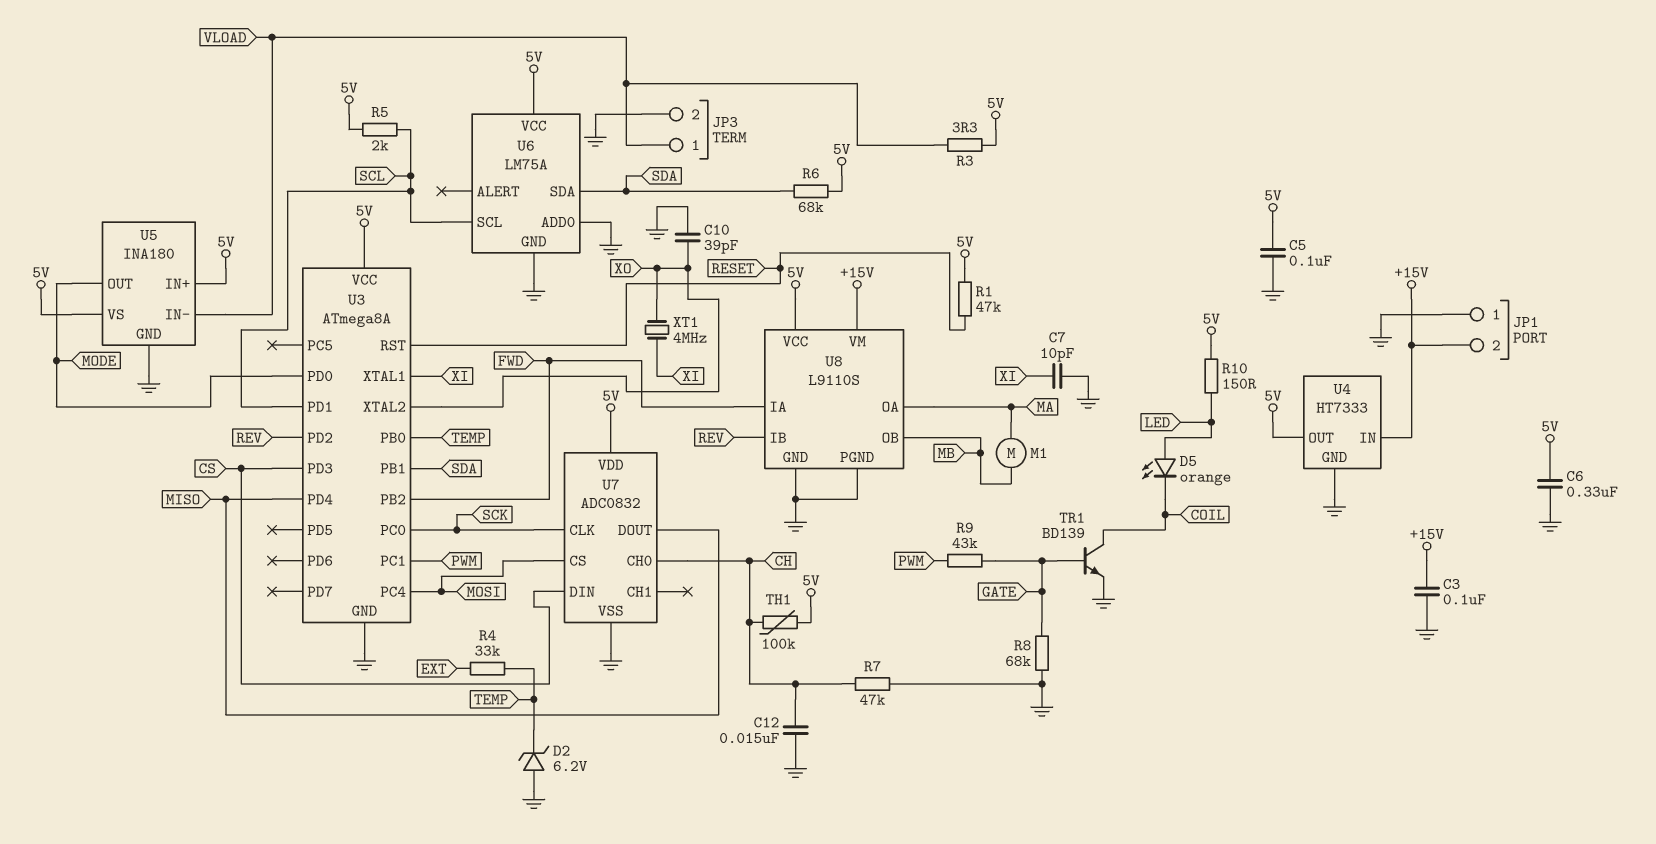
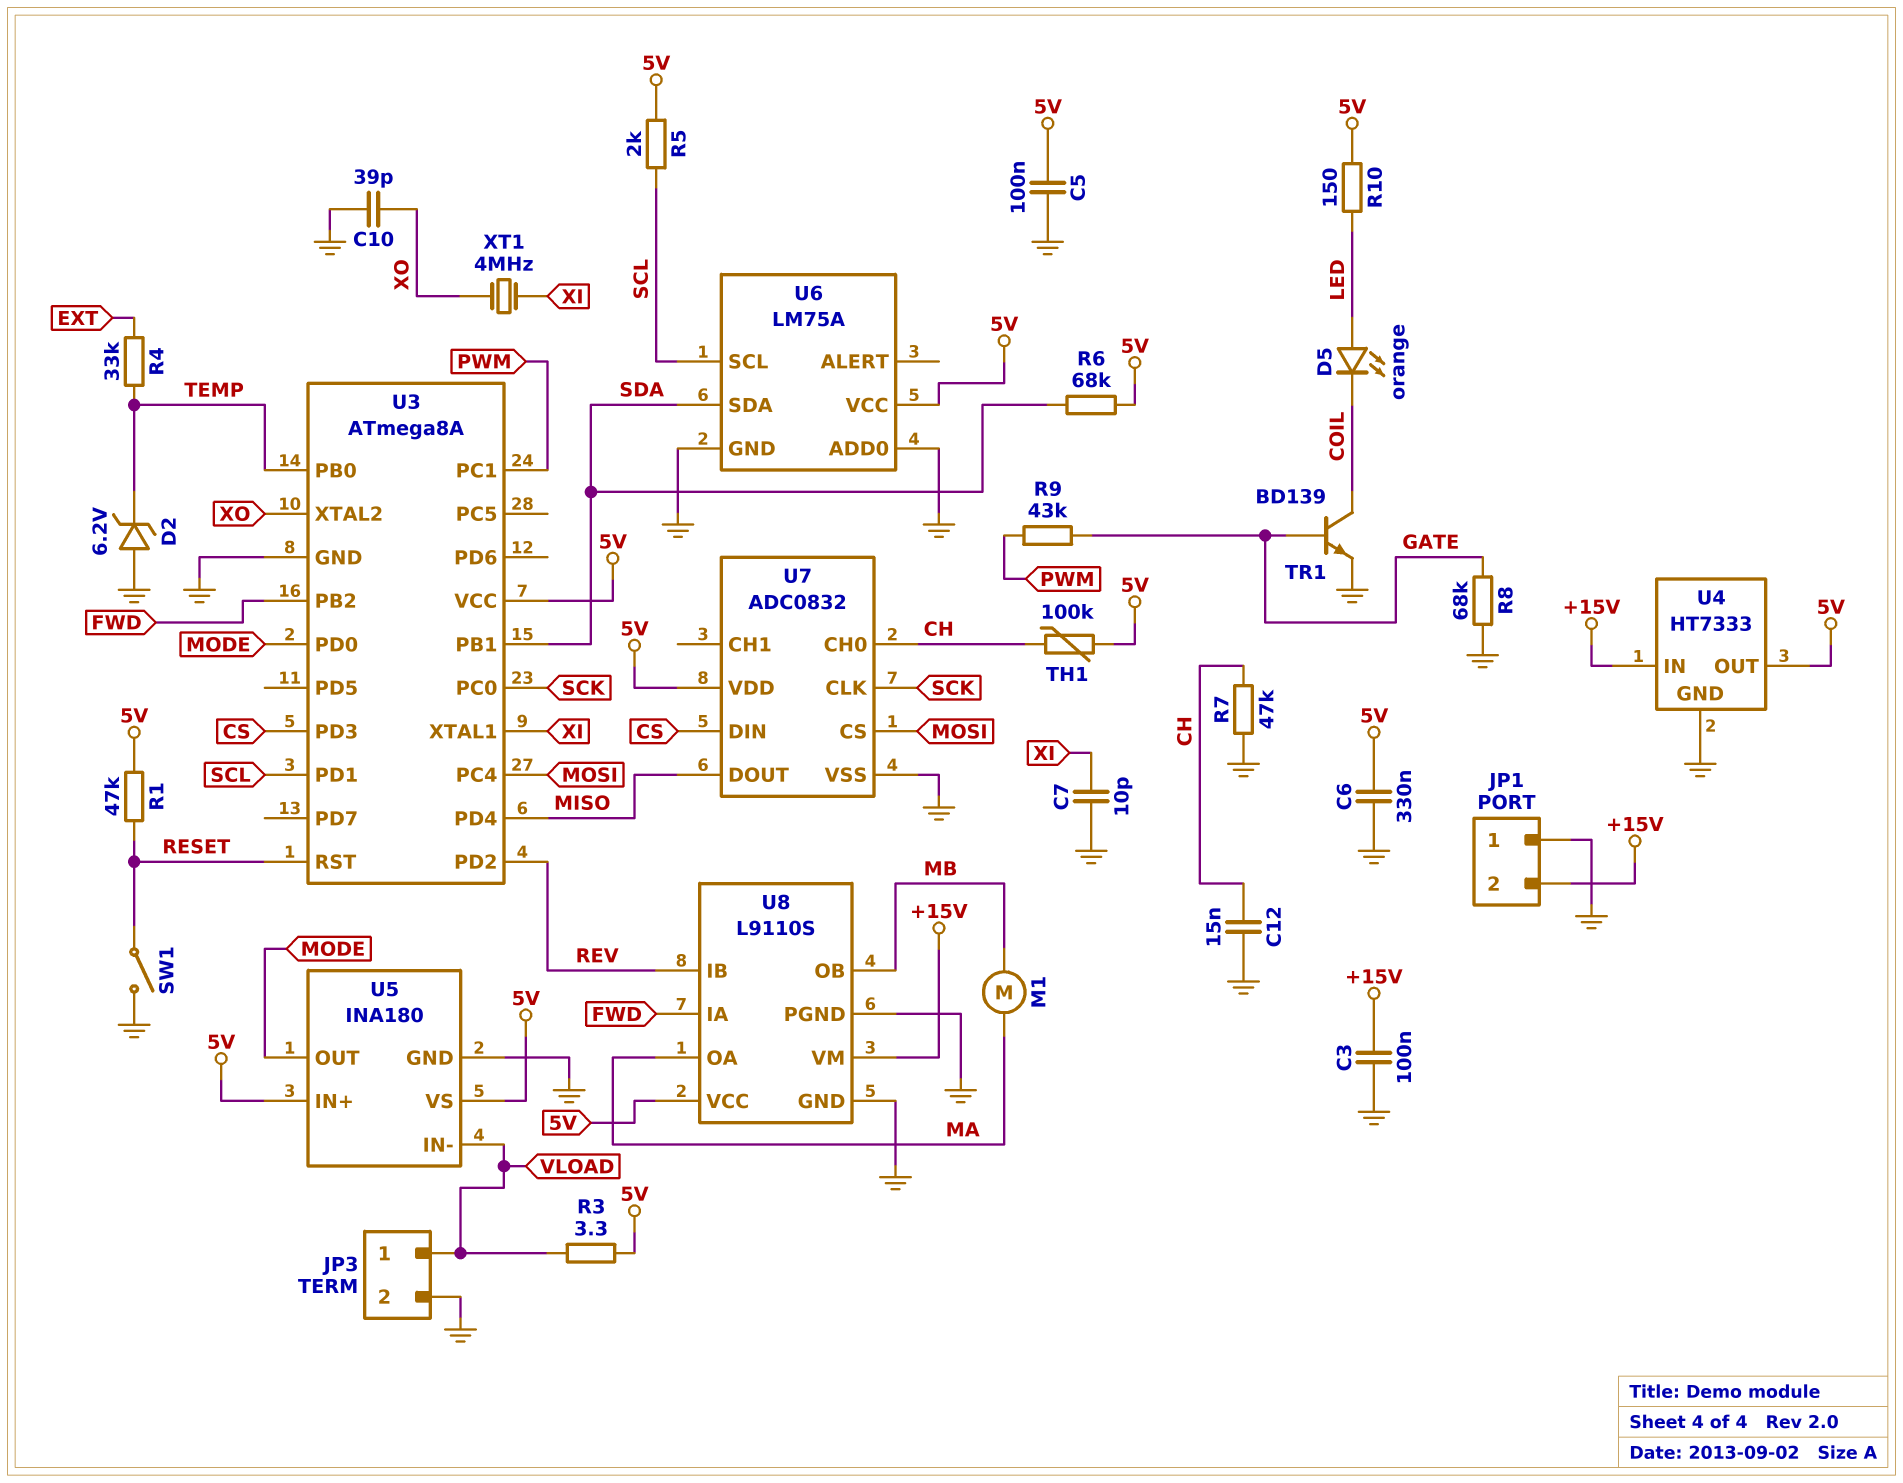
SW1: none -> switch (GND, RESET)

